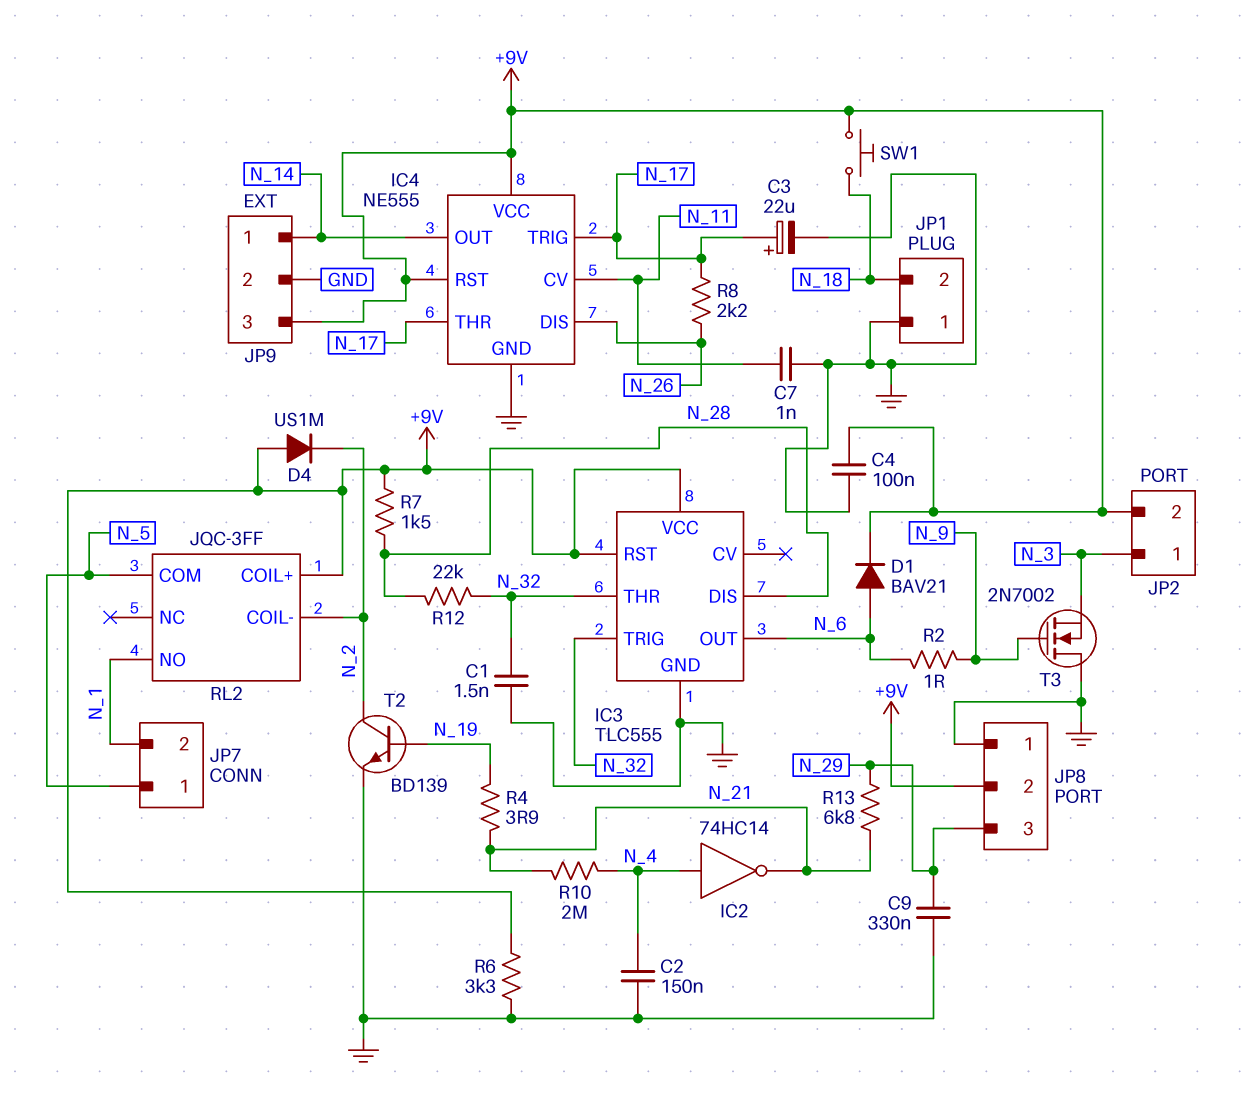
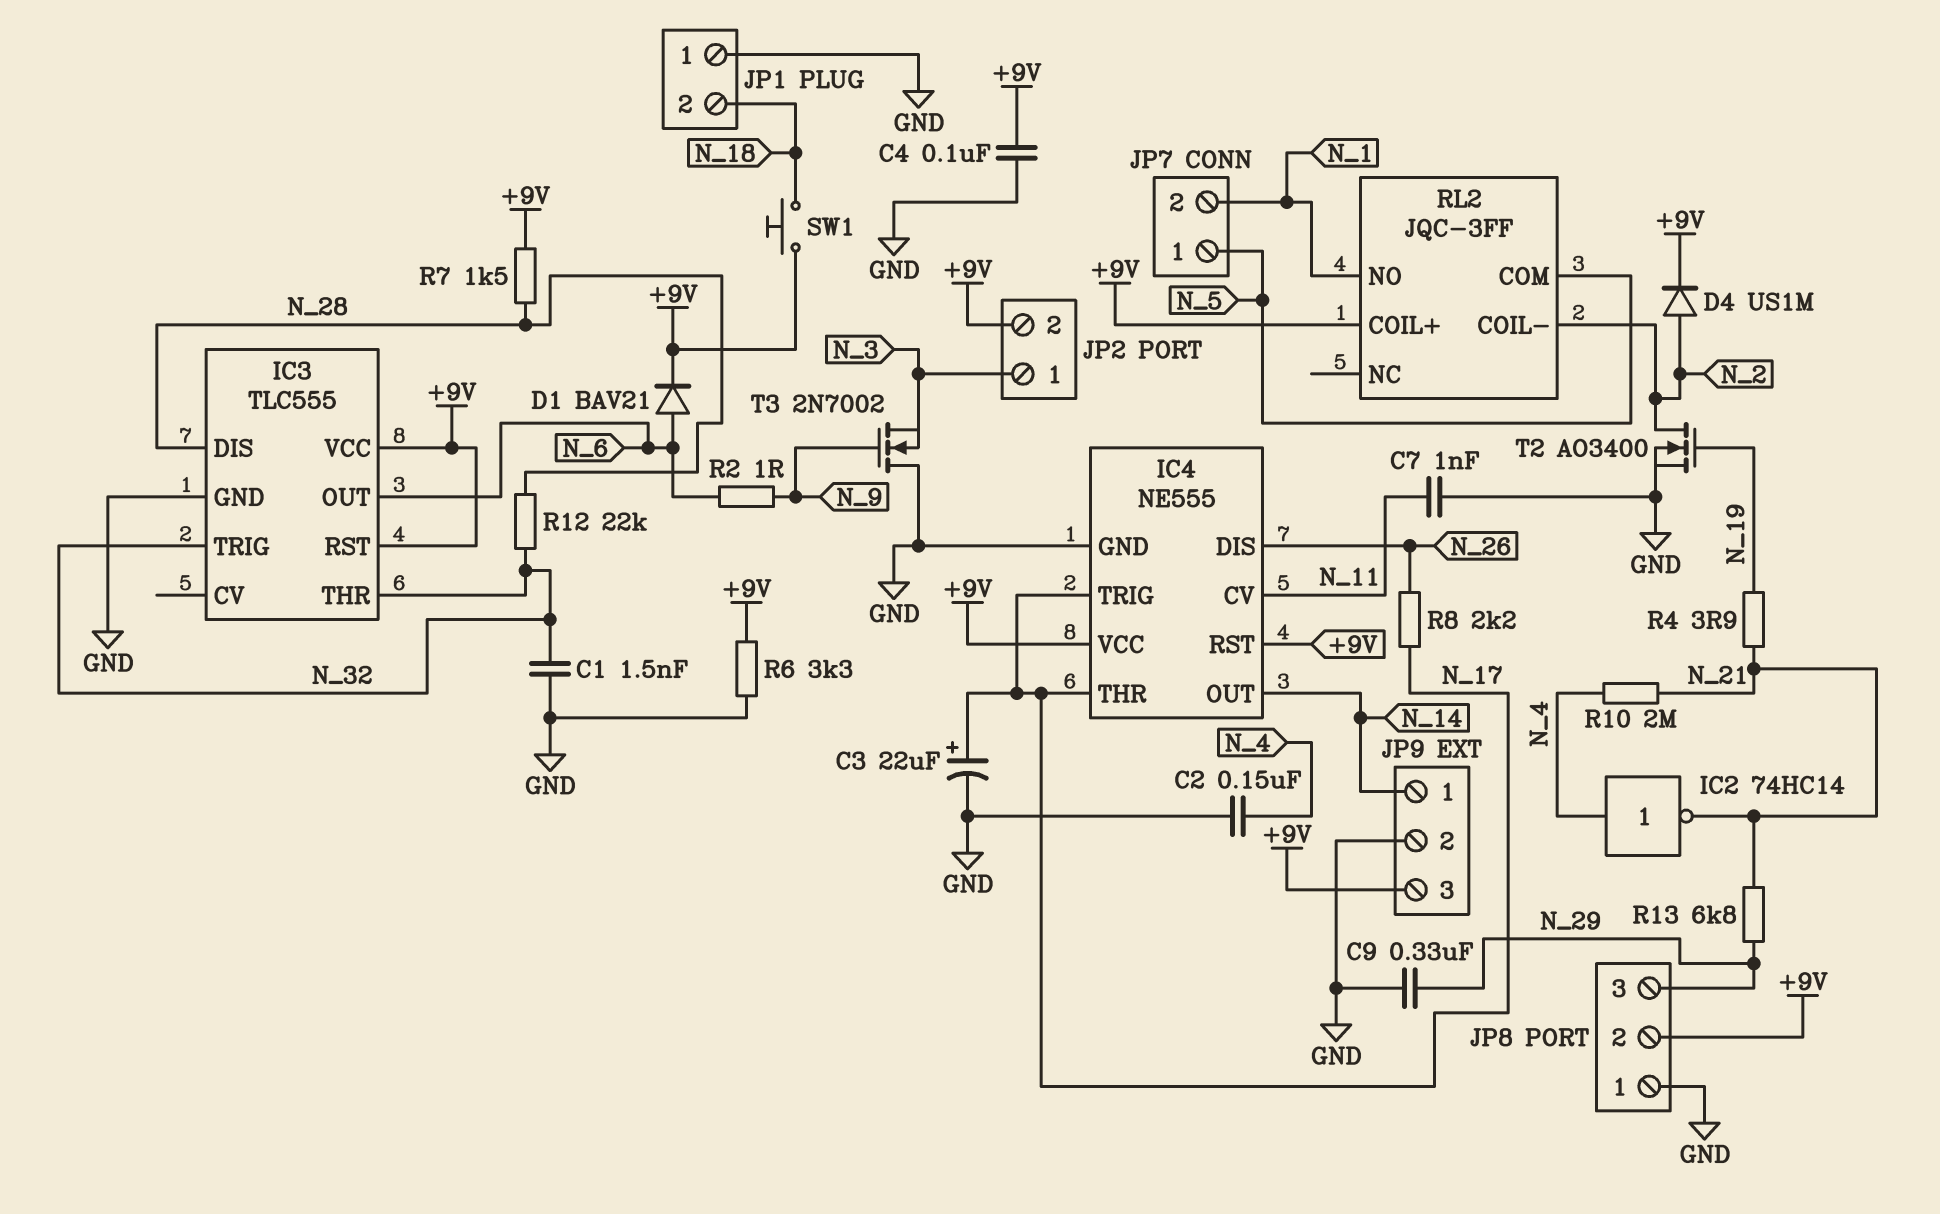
D4: diode US1M (A +9V, K N_2) -> diode US1M (A N_2, K +9V)
T2: NPN BD139 (B N_19, C N_2, E GND) -> NMOS AO3400 (G N_19, D N_2, S GND)

